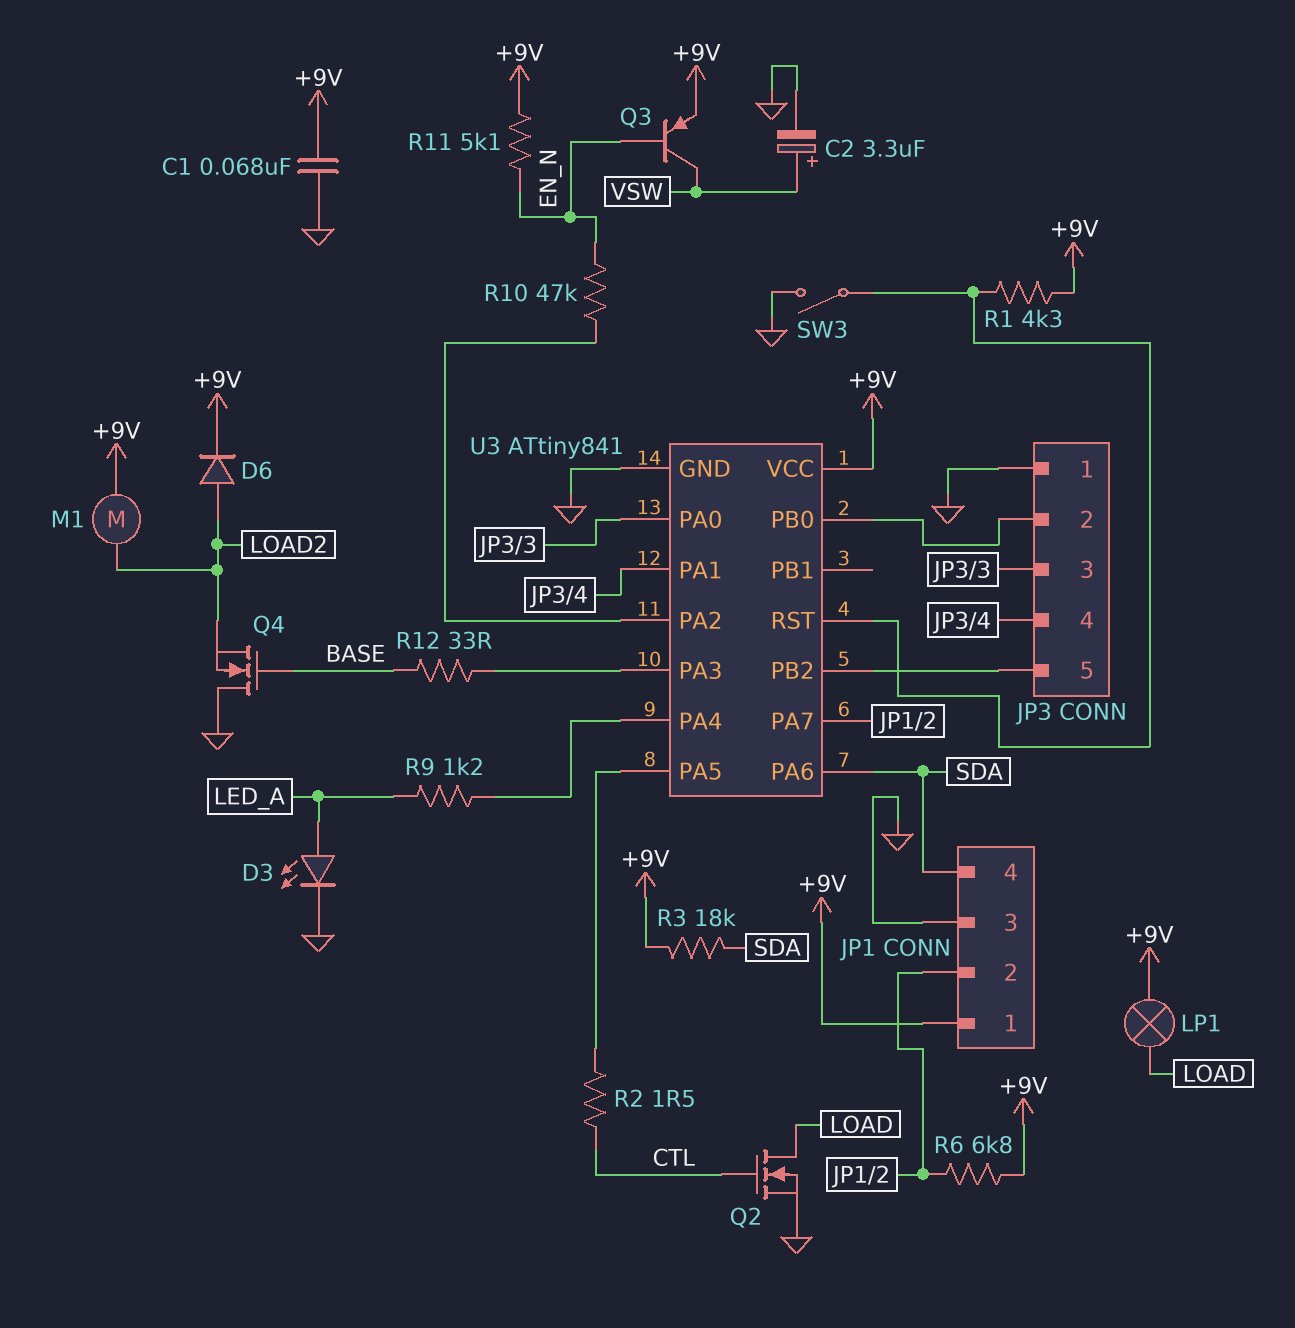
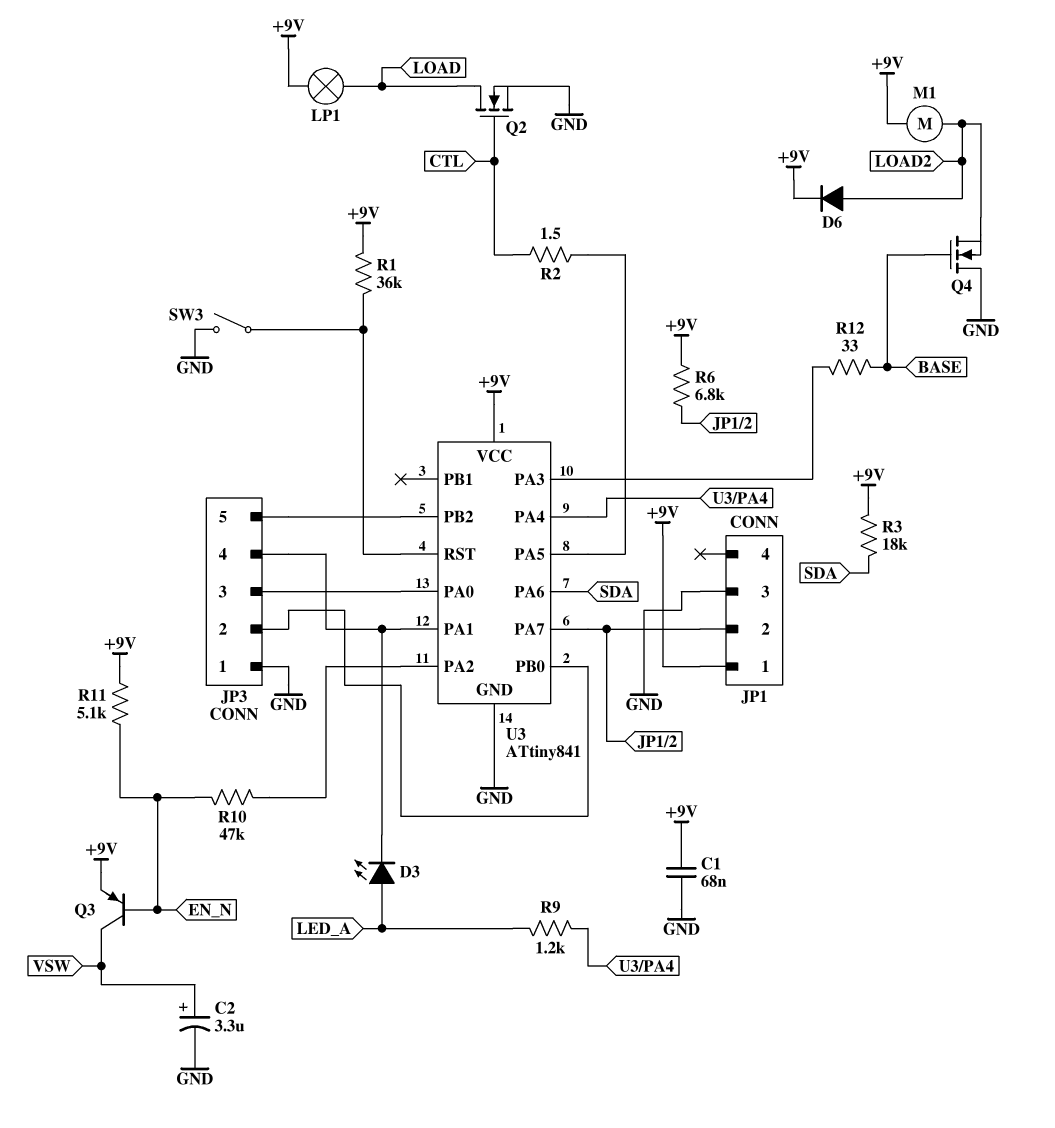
D3: LED (A LED_A, K GND) -> LED (A LED_A, K JP3/4)
JP1 pin 4: SDA -> none
R1: 4.3k (+9V, U3/RST) -> 36k (+9V, U3/RST)

